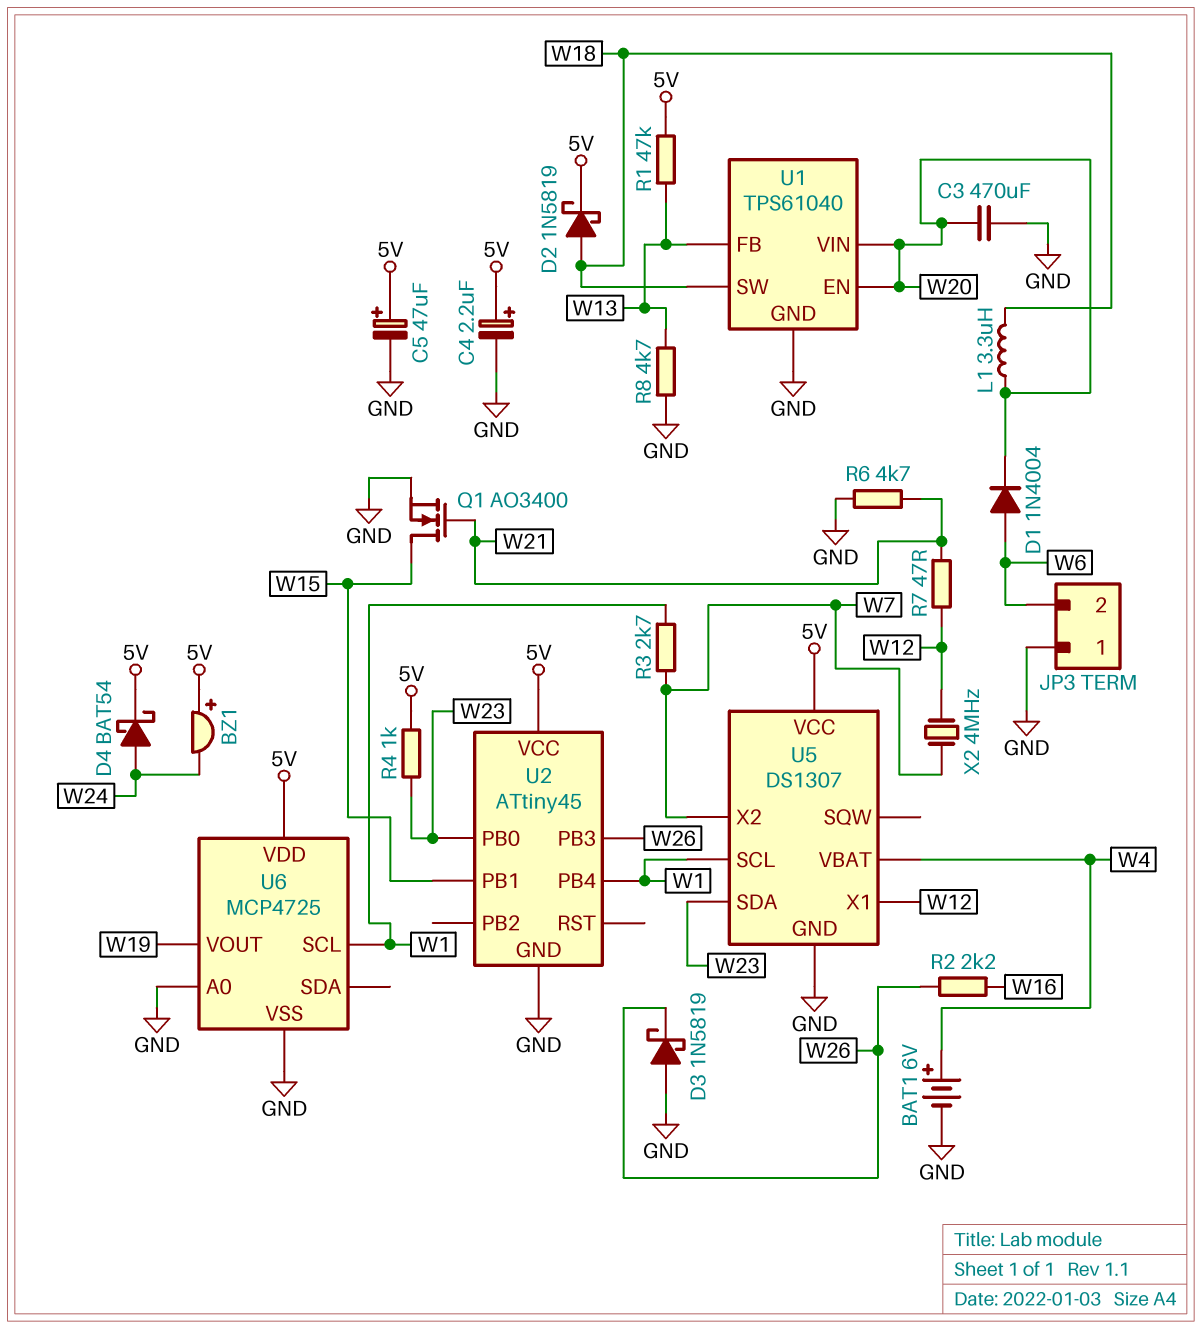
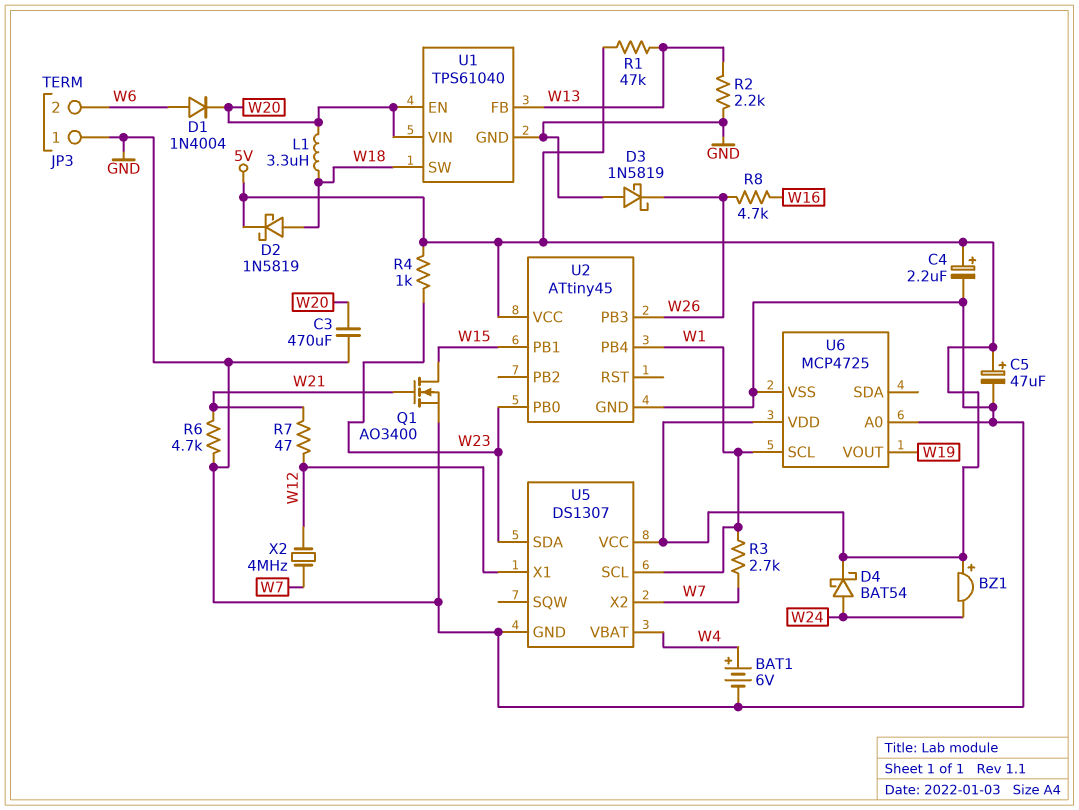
R2: 2.2k (W16, W26) -> 2.2k (GND, W13)
R8: 4.7k (GND, W13) -> 4.7k (W16, W26)

